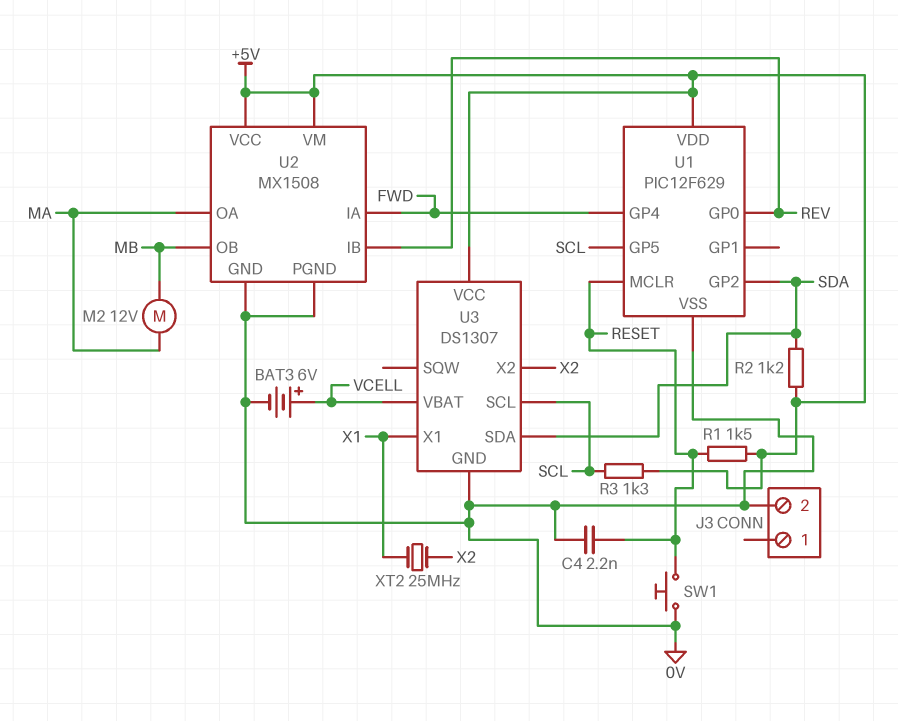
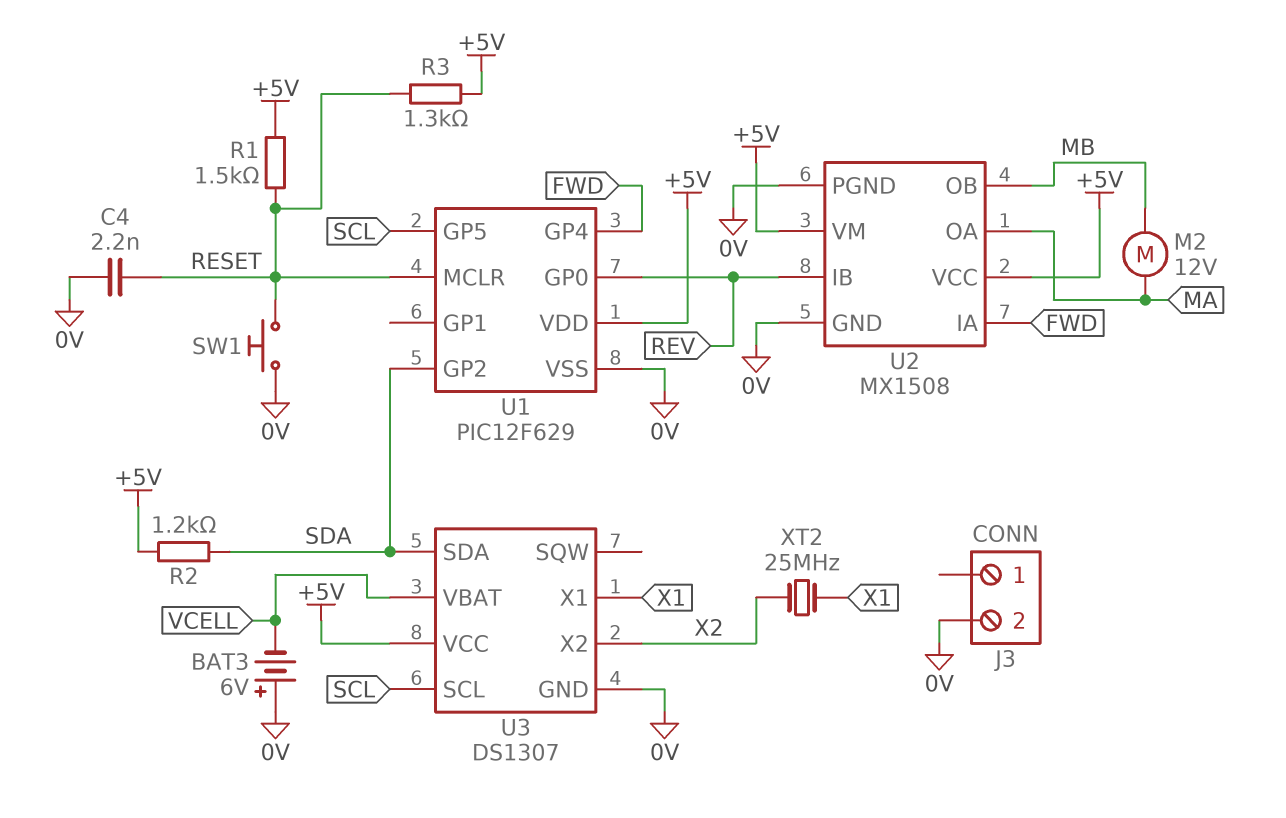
BAT3: 6V (plus VCELL, minus 0V) -> 6V (plus 0V, minus VCELL)
R3: 1.3k (+5V, SCL) -> 1.3k (+5V, RESET)

